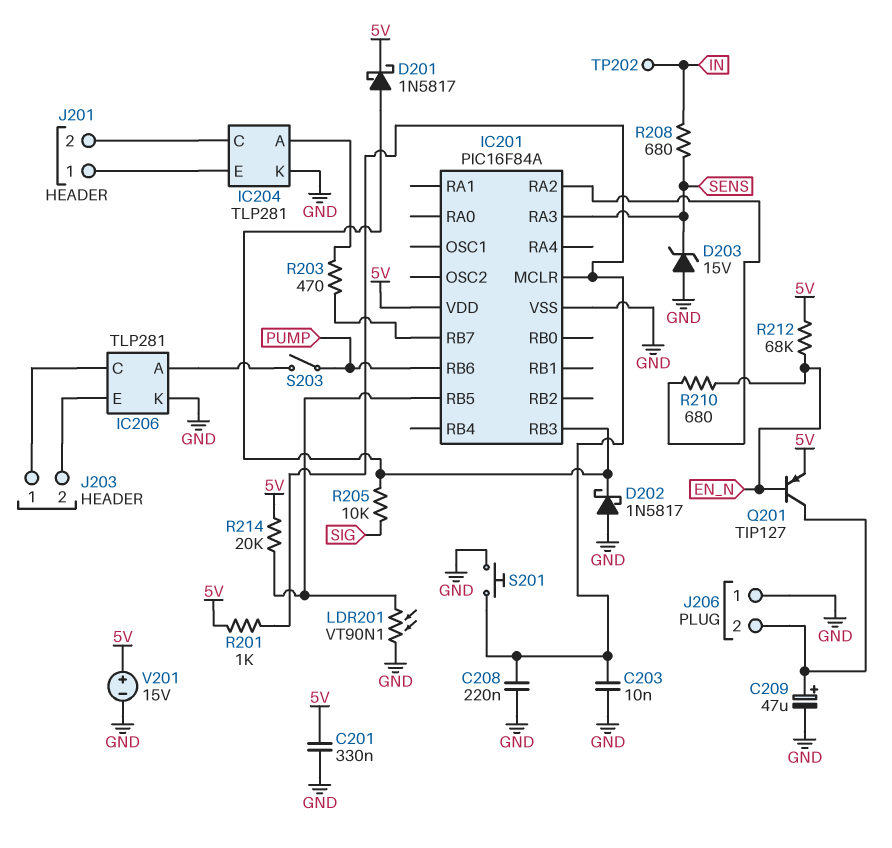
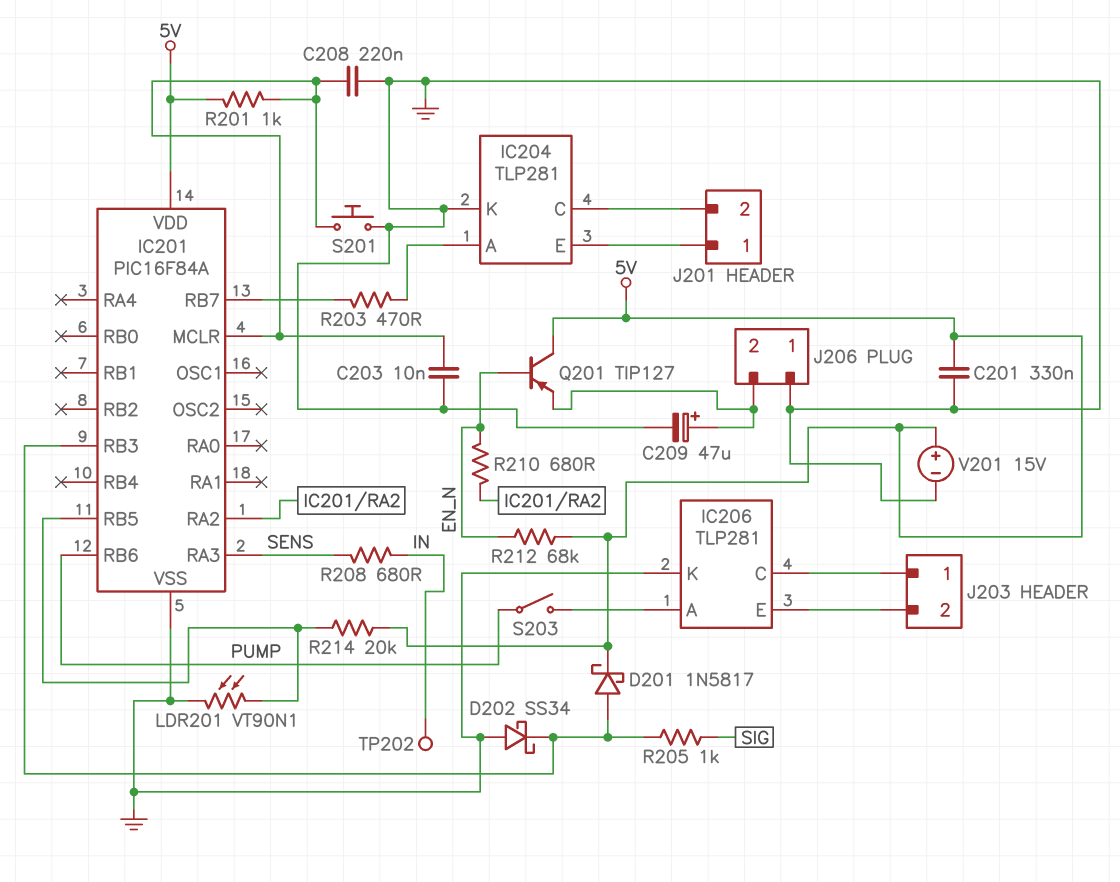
D202: schottky 1N5817 (A GND, K IC201/RB3) -> schottky SS34 (A GND, K IC201/RB3)
D203: zener 15V (A GND, K SENS) -> none
Q201: PNP TIP127 (B EN_N, C J206/2, E 5V) -> PNP TIP127 (B EN_N, C 5V, E J206/2)
R205: 10k (IC201/RB3, SIG) -> 1k (IC201/RB3, SIG)

